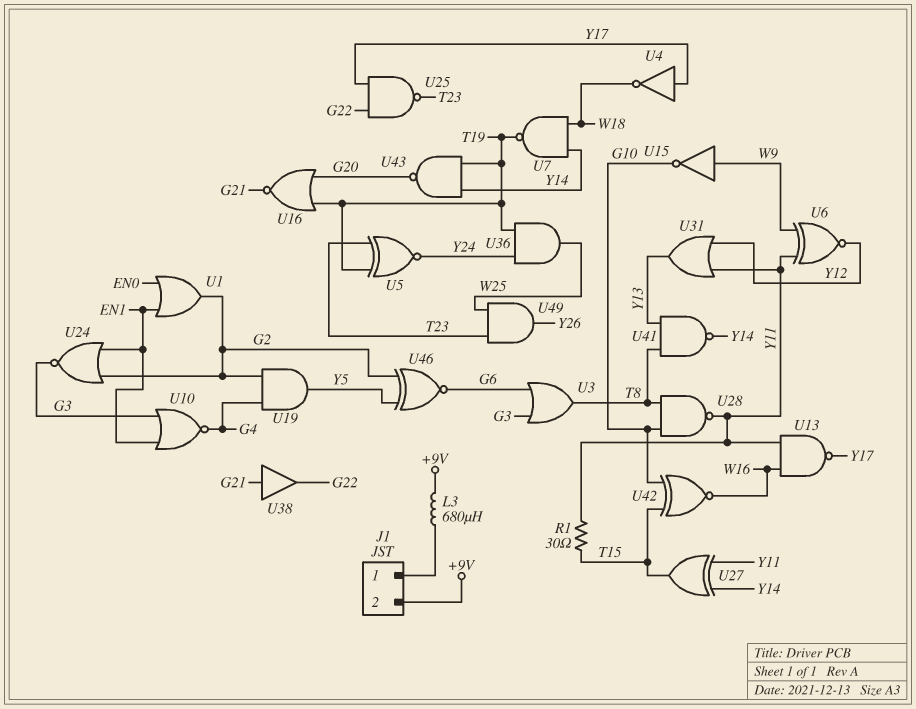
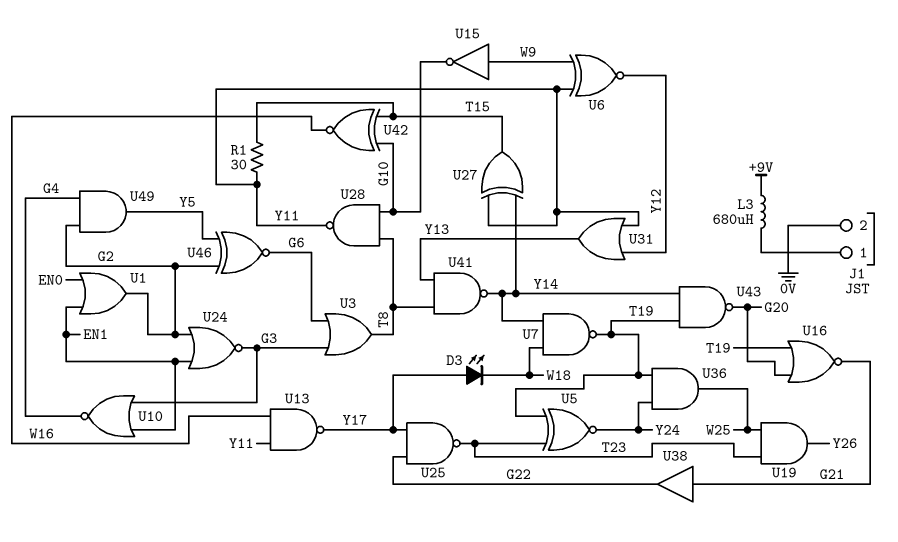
D3: none -> LED (A Y17, K W18)
J1 pin 2: +9V -> 0V
U4: NOT (in Y17, out W18) -> none
U19: AND (in G2, in G4, out Y5) -> AND (in T23, in W25, out Y26)
U49: AND (in T23, in W25, out Y26) -> AND (in G2, in G4, out Y5)

